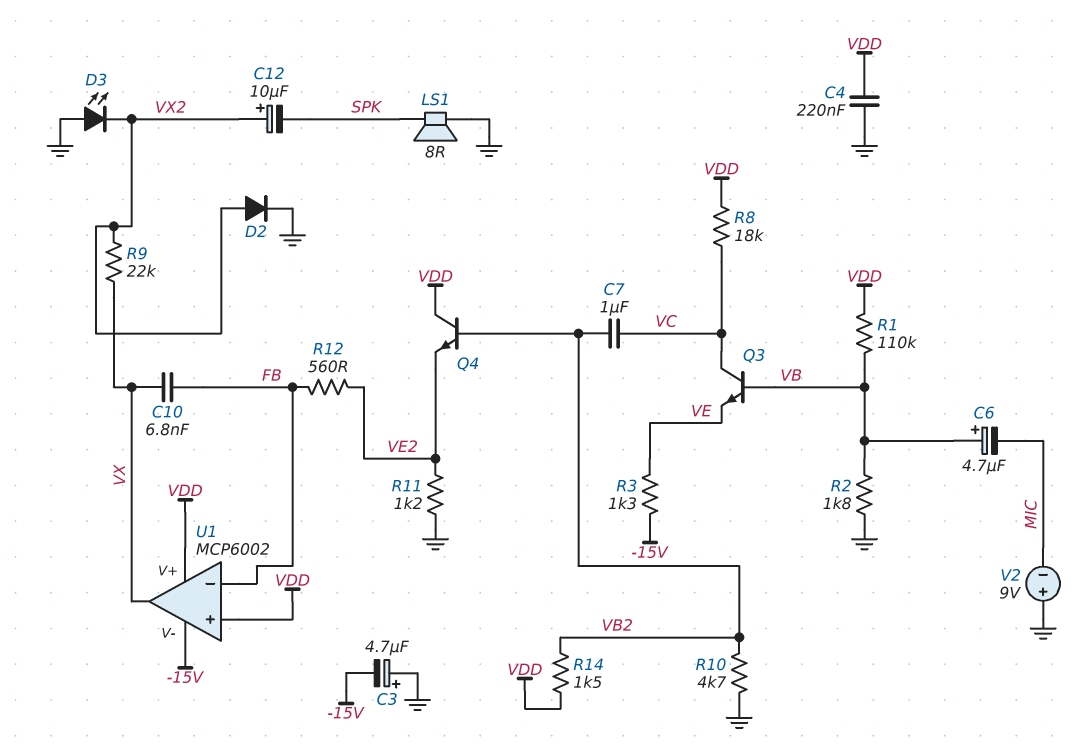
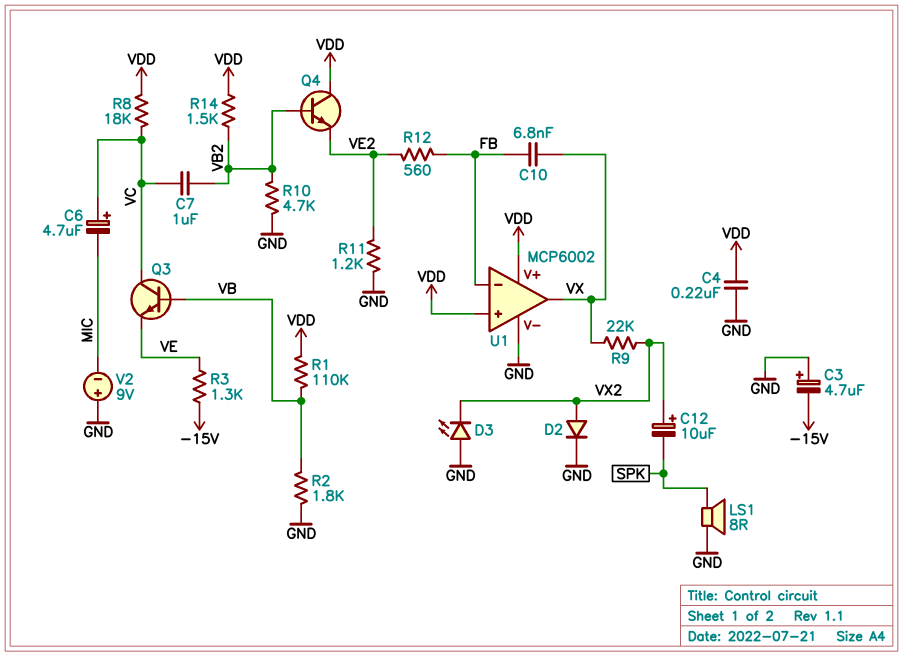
C6: 4.7uF (plus VB, minus MIC) -> 4.7uF (plus VC, minus MIC)
U1 pin V-: -15V -> GND

